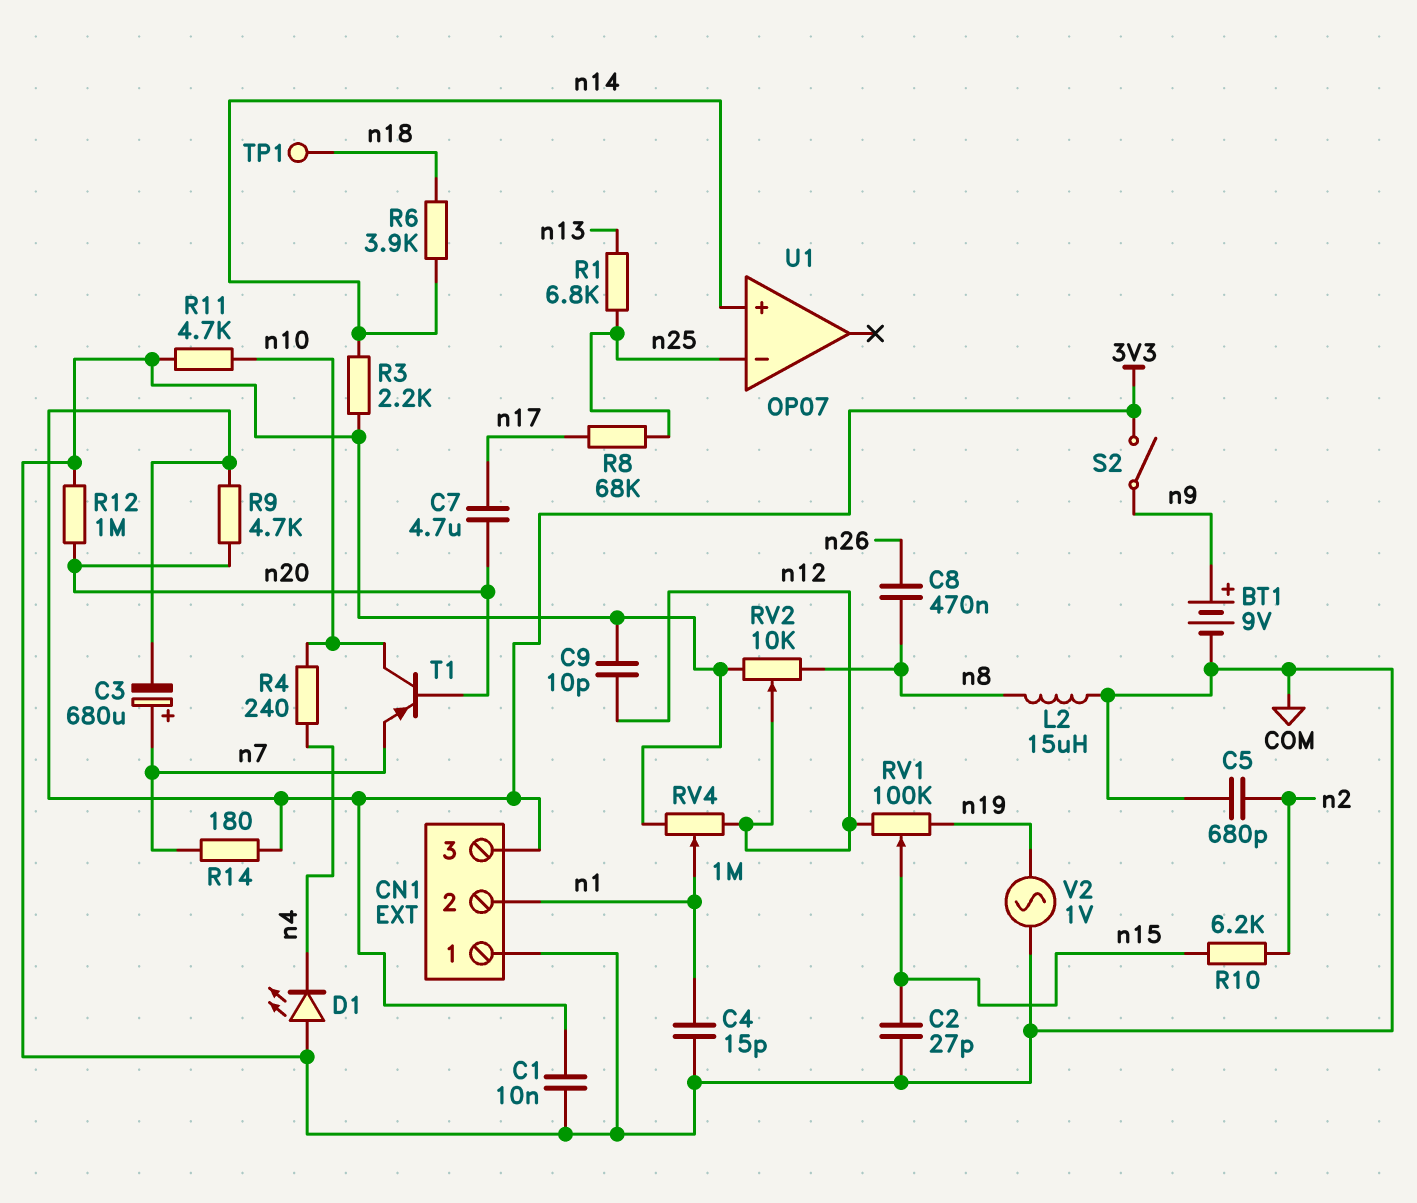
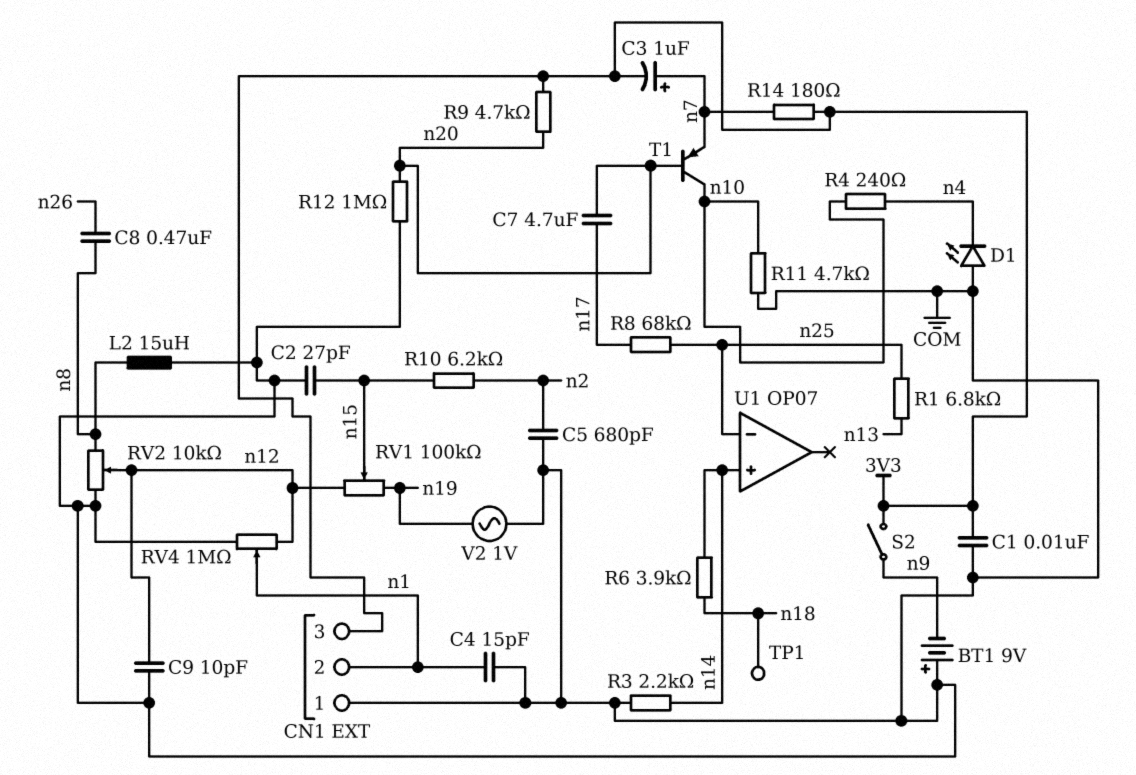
BT1: 9V (plus n9, minus COM) -> 9V (plus COM, minus n9)
C3: 680uF (plus n7, minus 3V3) -> 1uF (plus n7, minus 3V3)

